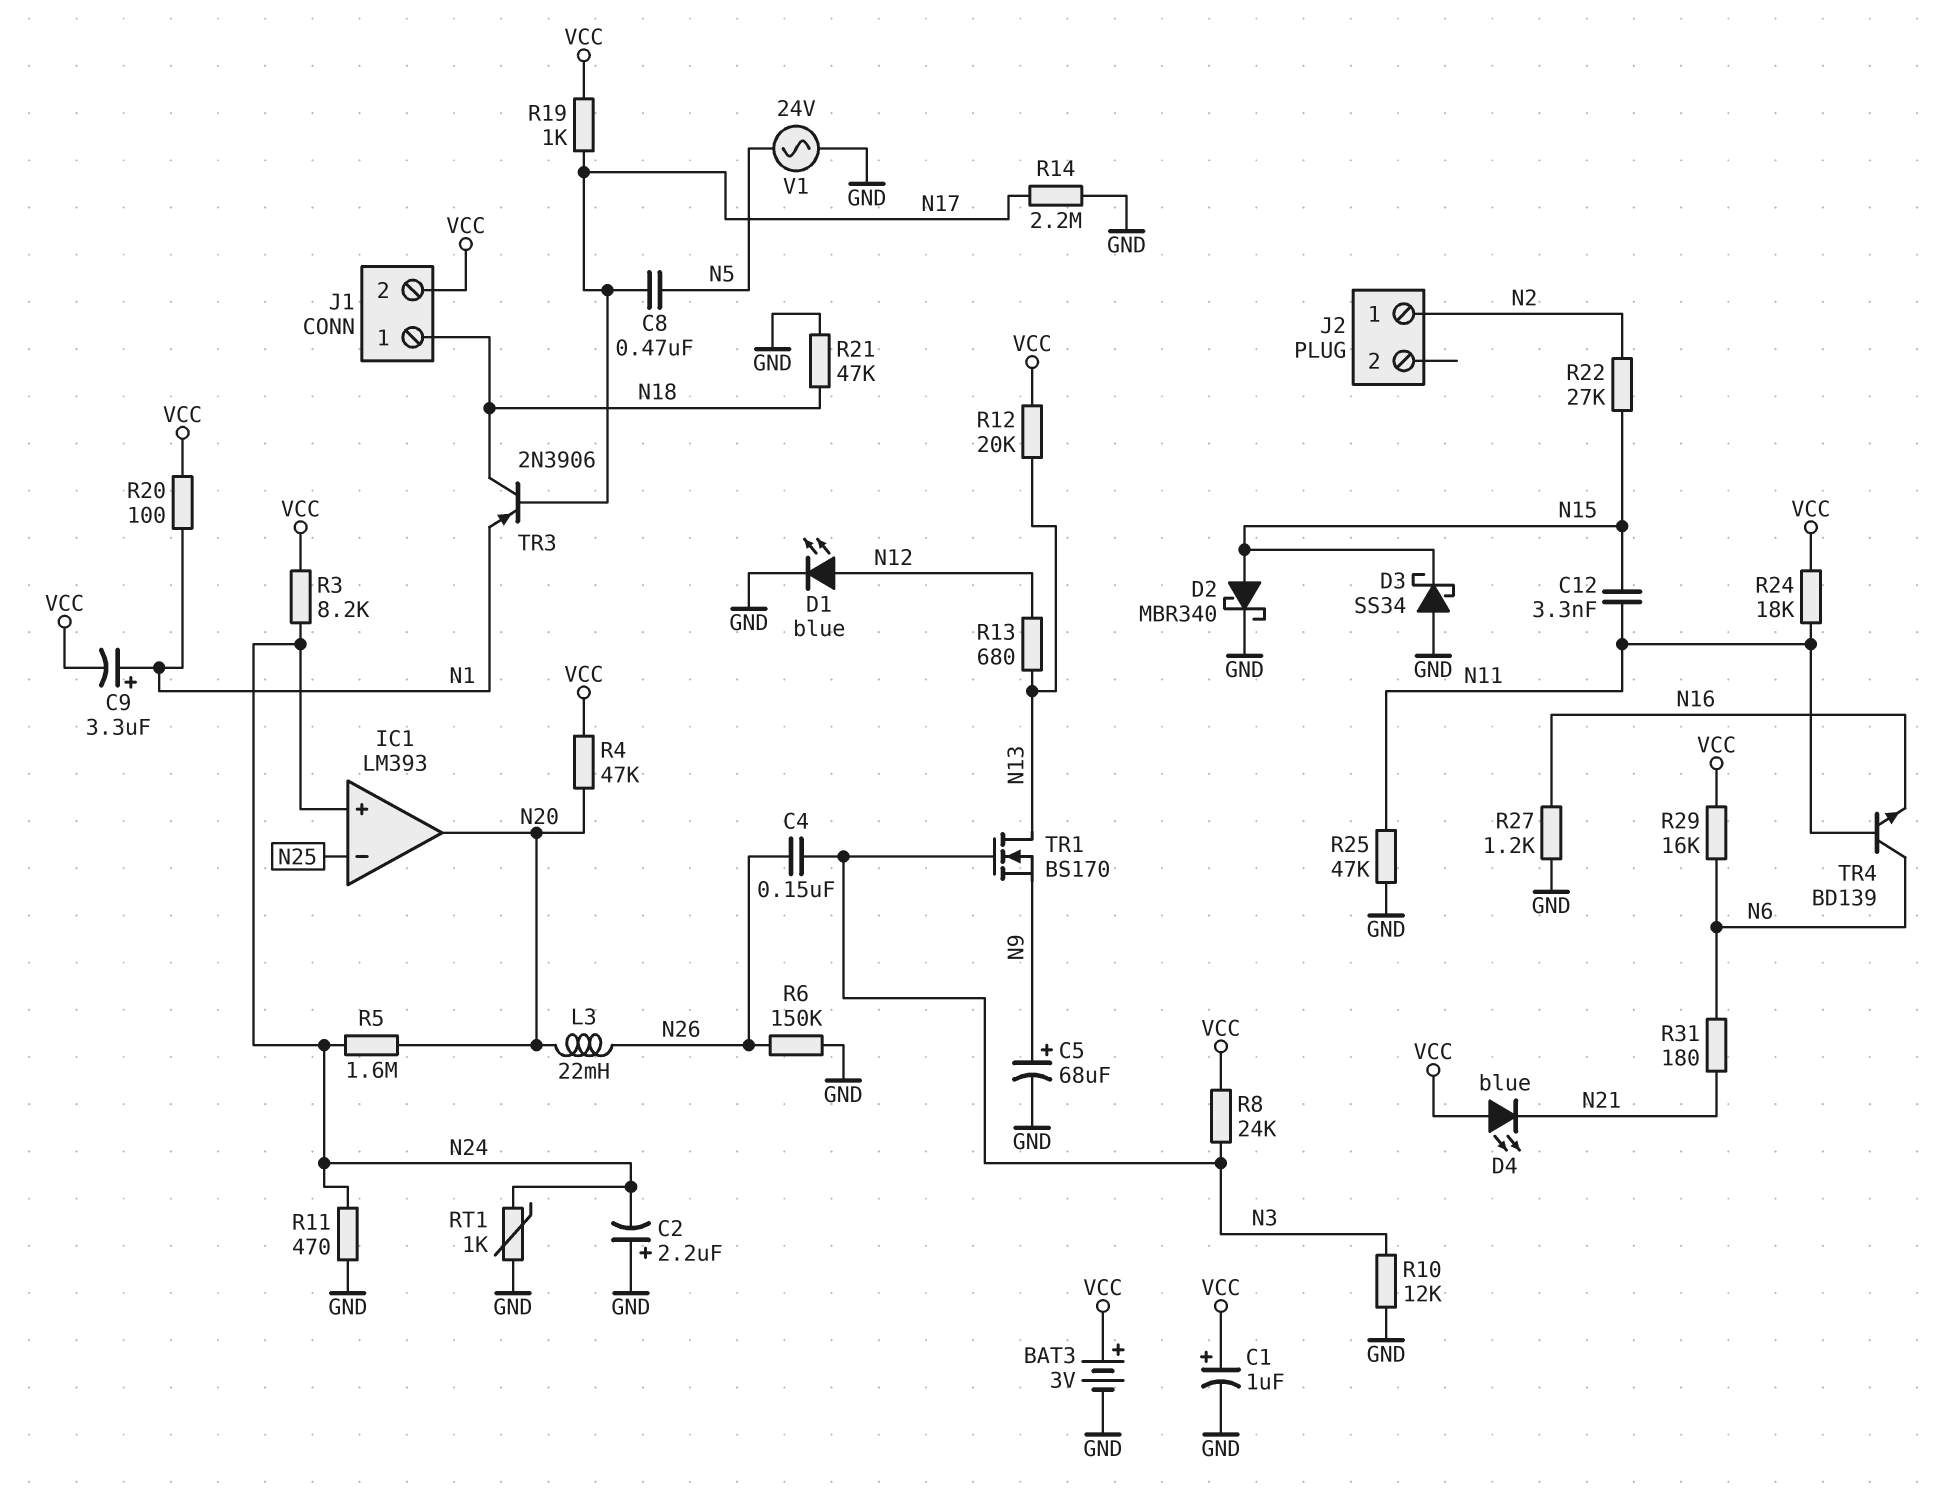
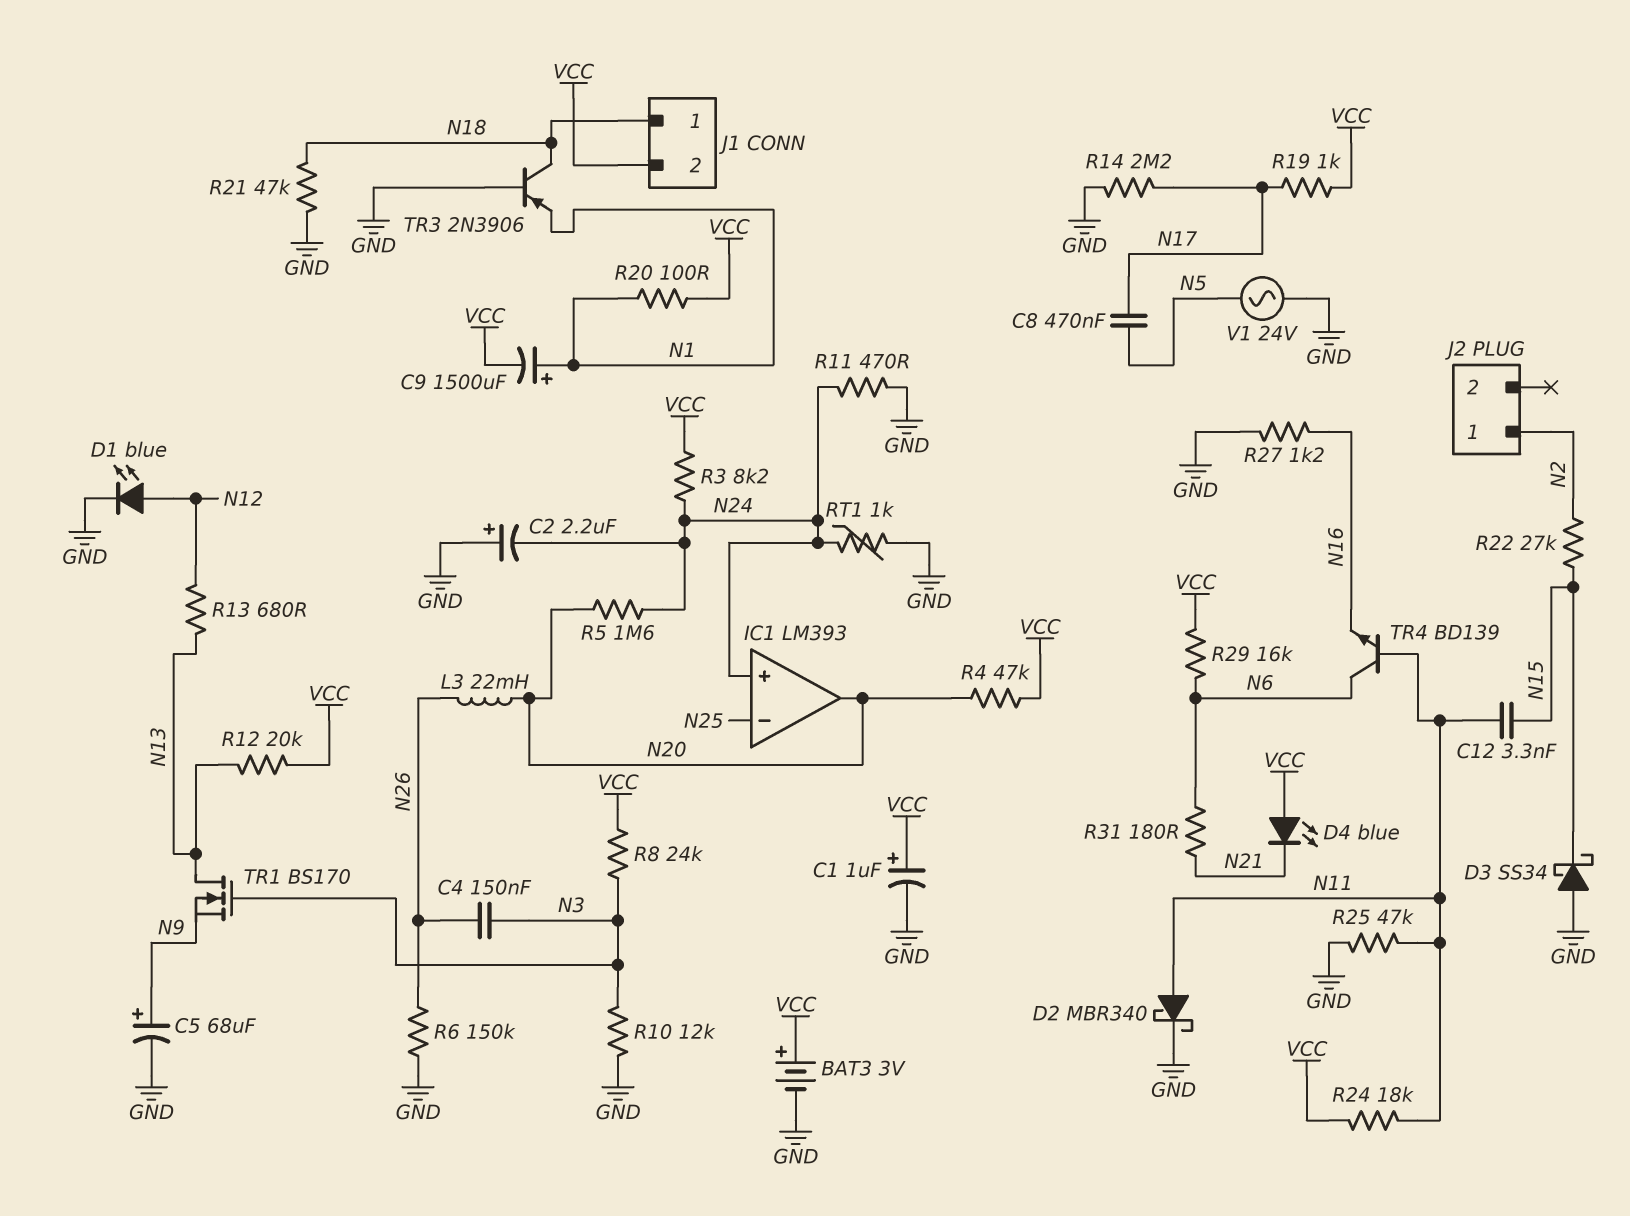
C9: 3.3uF (plus N1, minus VCC) -> 1500uF (plus N1, minus VCC)
D2: schottky MBR340 (A N15, K GND) -> schottky MBR340 (A N11, K GND)
TR3: PNP 2N3906 (B N17, C N18, E N1) -> PNP 2N3906 (B GND, C N18, E N1)

